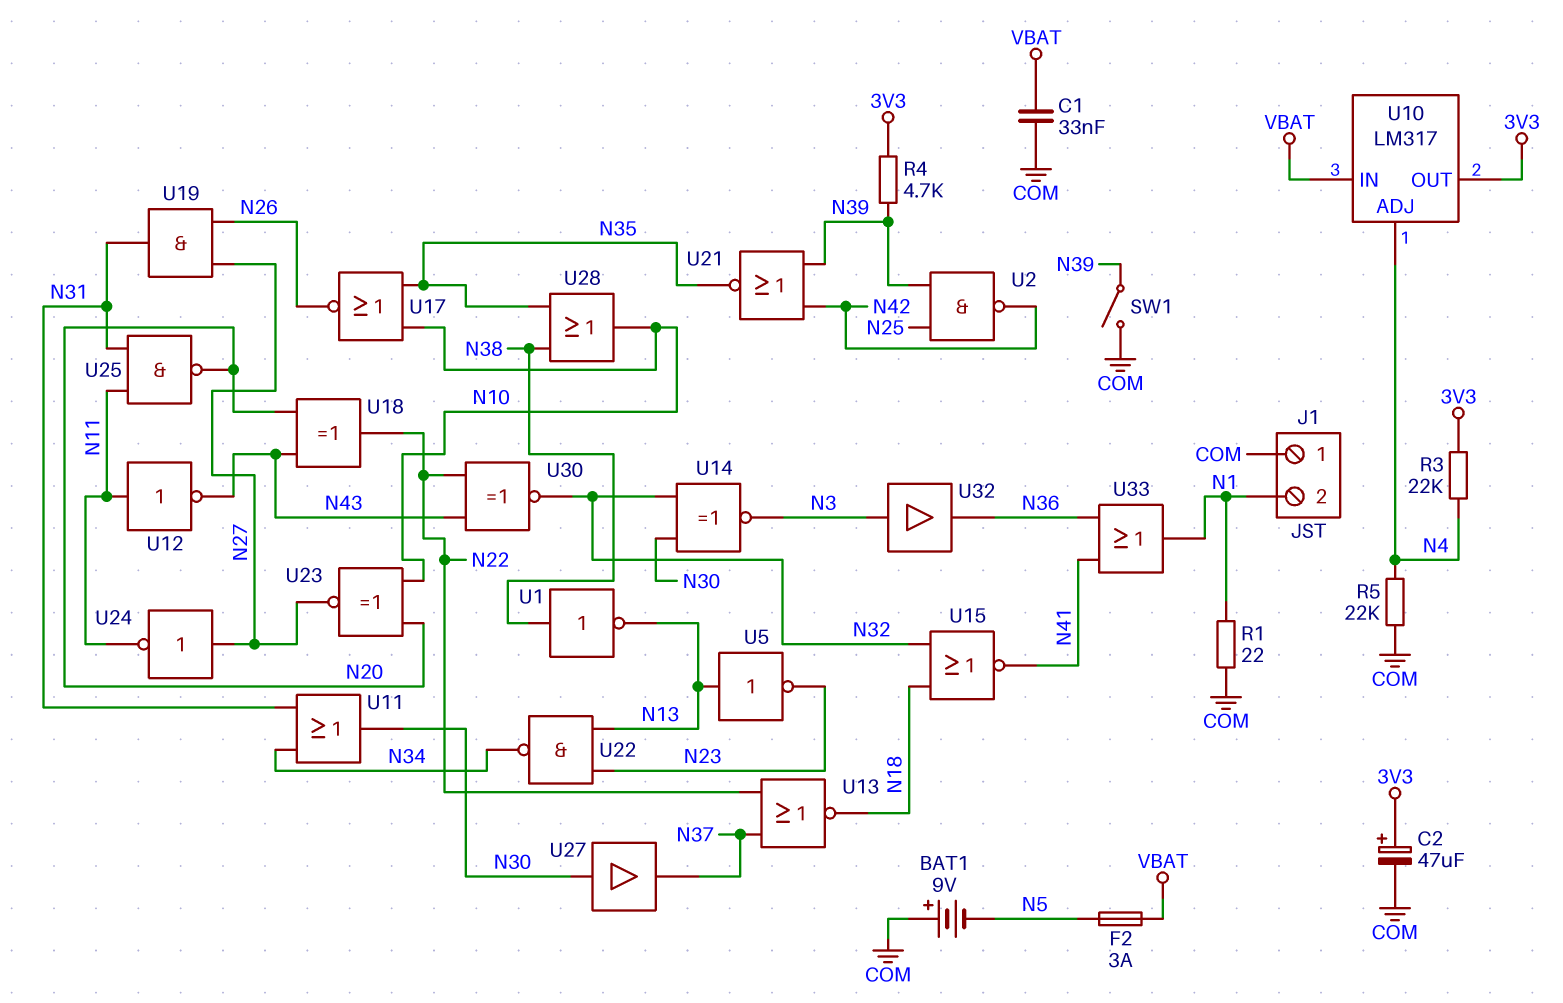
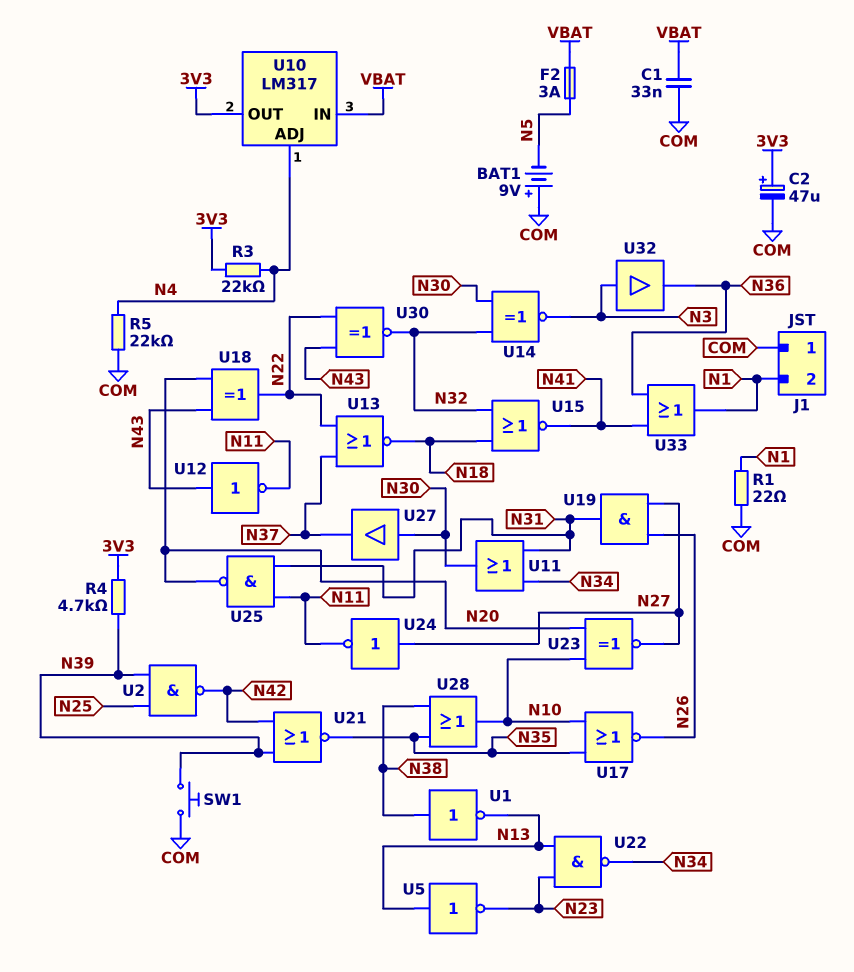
SW1: switch (COM, N39) -> button (COM, N39)
U12: NOT (in N11, out N43) -> NOT (in N43, out N11)

